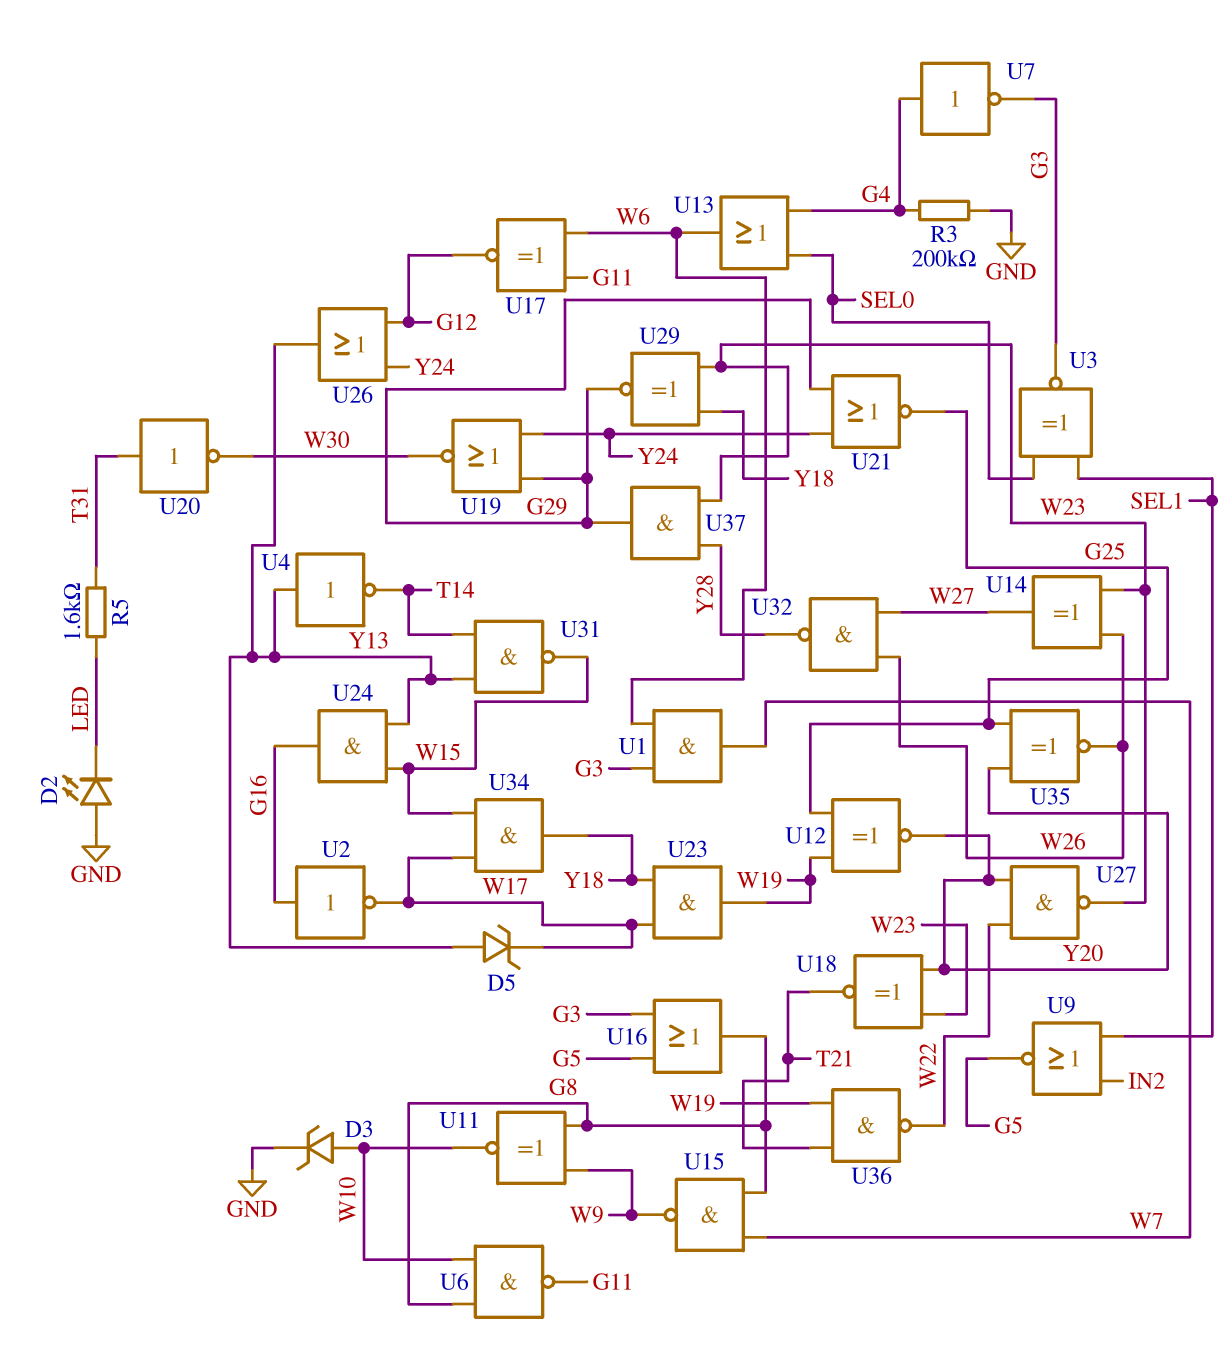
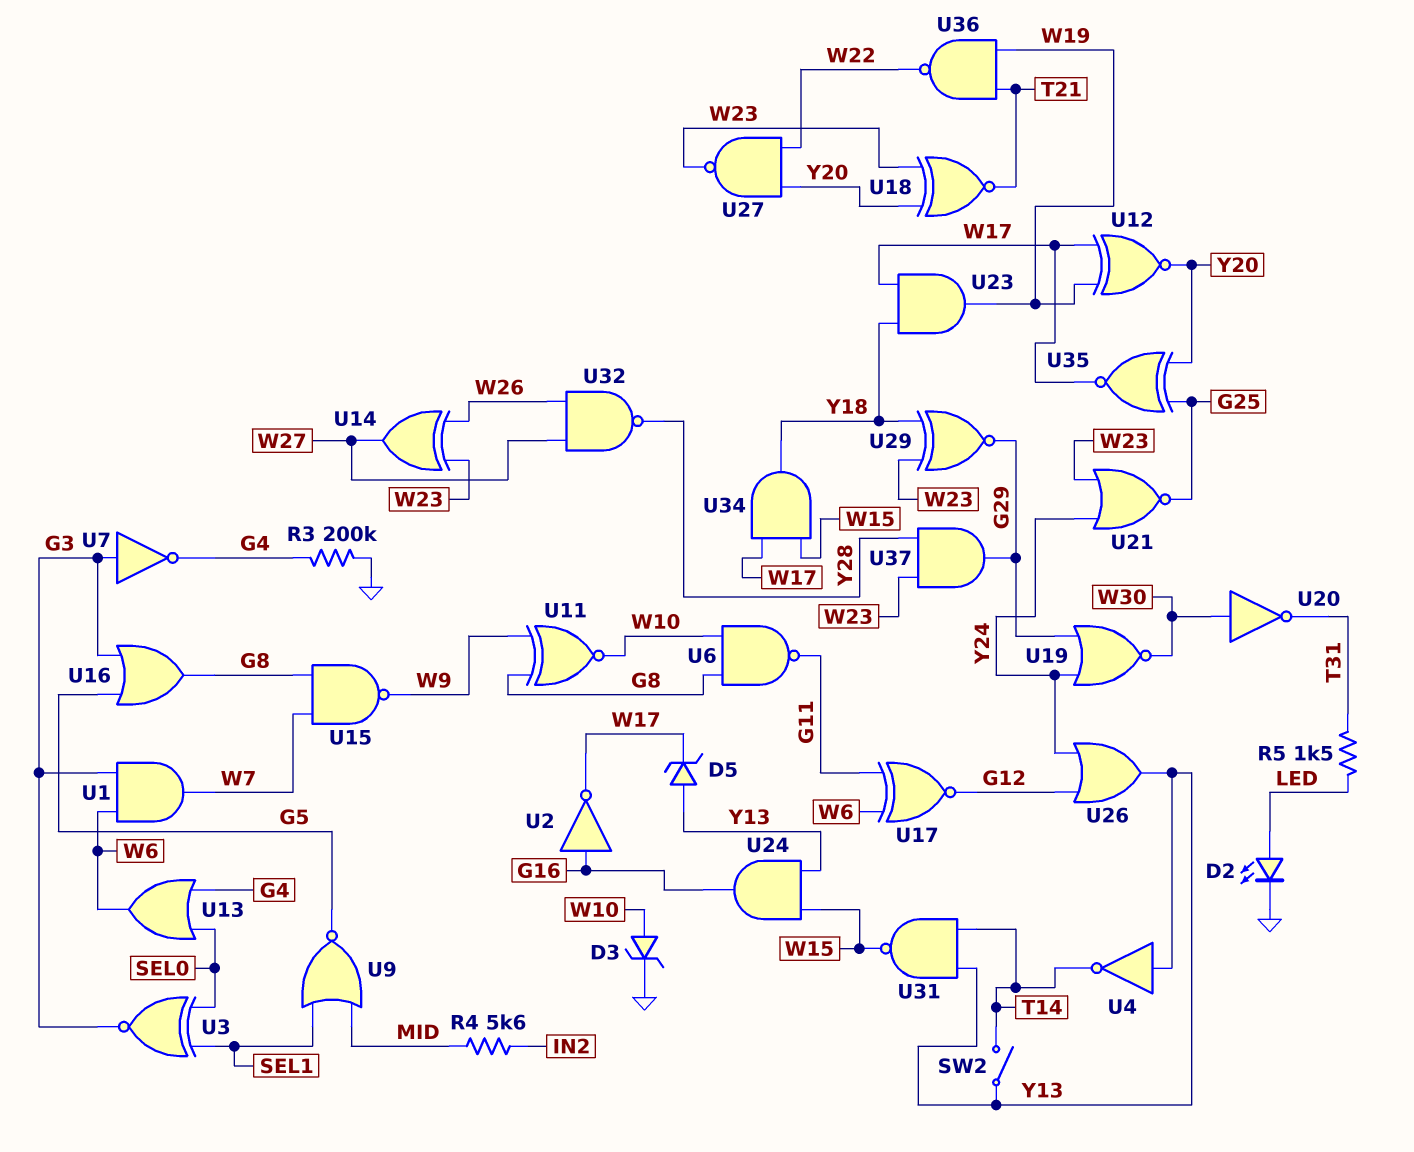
D2: LED (A GND, K LED) -> LED (A LED, K GND)
R4: none -> 5.6k (IN2, MID)
R5: 1.6k (LED, T31) -> 1.5k (LED, T31)
SW2: none -> switch (T14, Y13)
U7: NOT (in G4, out G3) -> NOT (in G3, out G4)
U9: NOR (in IN2, in SEL1, out G5) -> NOR (in MID, in SEL1, out G5)
U12: XNOR (in G25, in W19, out Y20) -> XNOR (in W17, in W19, out Y20)
U20: NOT (in T31, out W30) -> NOT (in W30, out T31)
U21: NOR (in G29, in Y24, out G25) -> NOR (in W23, in Y24, out G25)
U35: XNOR (in G25, in Y20, out W26) -> XNOR (in G25, in Y20, out W17)

